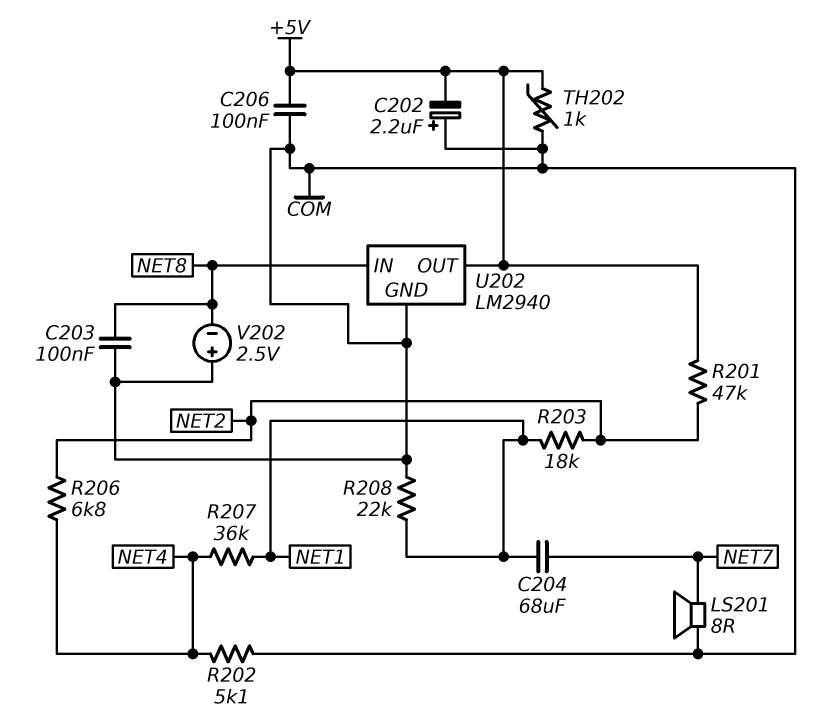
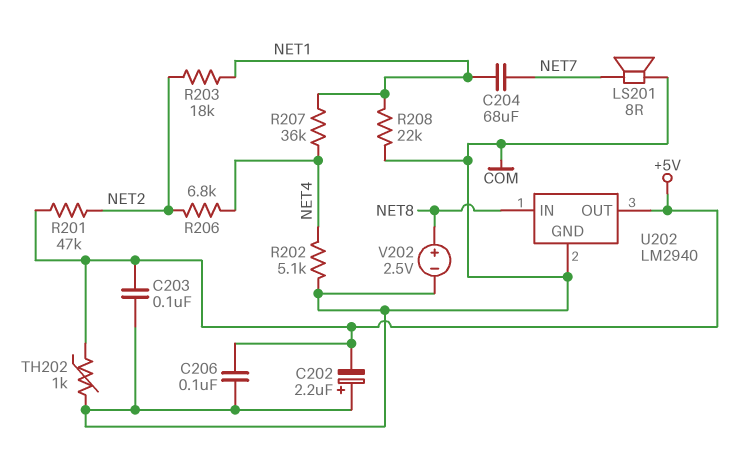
C203: 100nF (COM, NET8) -> 100nF (+5V, COM)
V202: 2.5V (plus COM, minus NET8) -> 2.5V (plus NET8, minus COM)

